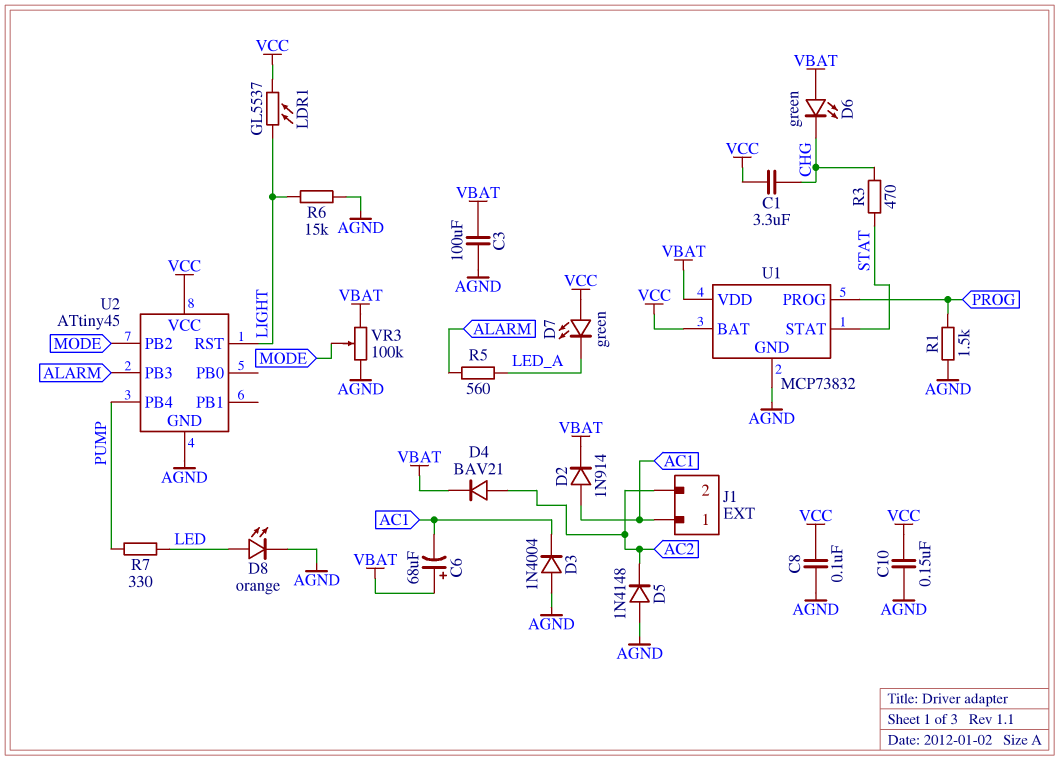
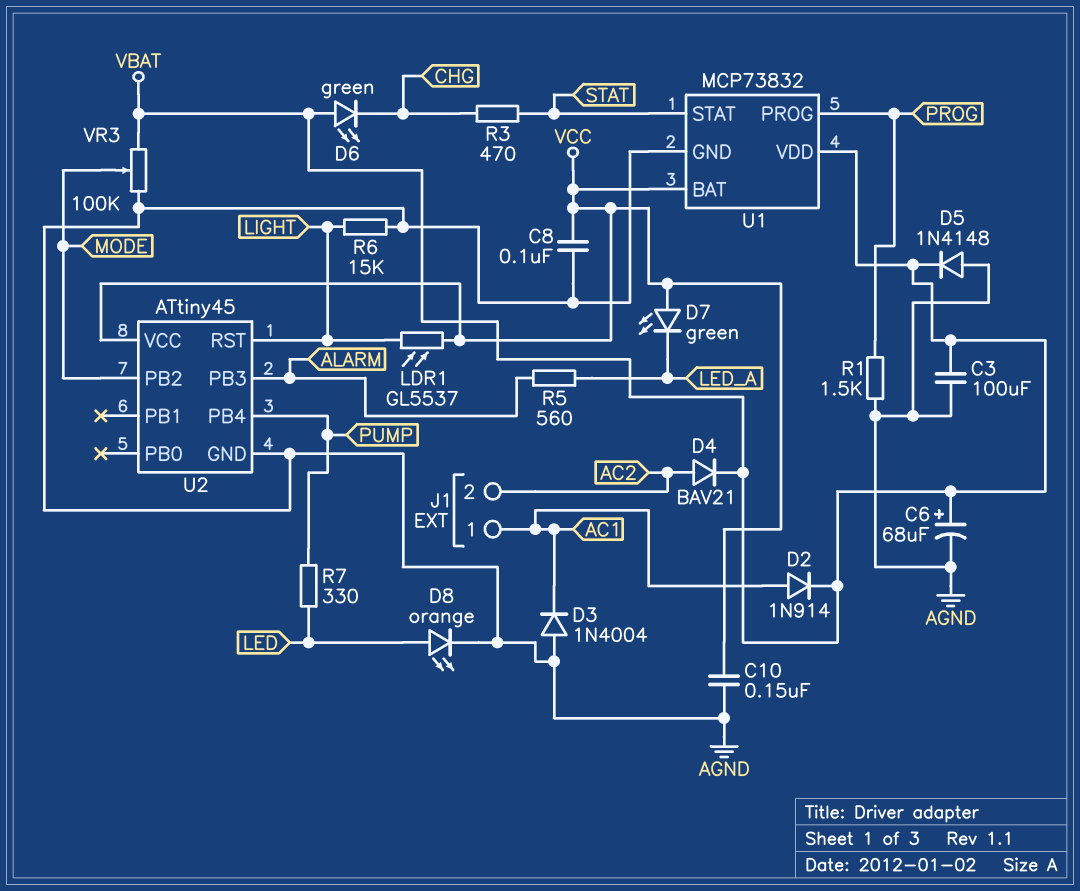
C1: 3.3uF (CHG, VCC) -> none
C6: 68uF (plus VBAT, minus AC1) -> 68uF (plus VBAT, minus AGND)
D5: diode 1N4148 (A AGND, K AC2) -> diode 1N4148 (A AGND, K VBAT)

